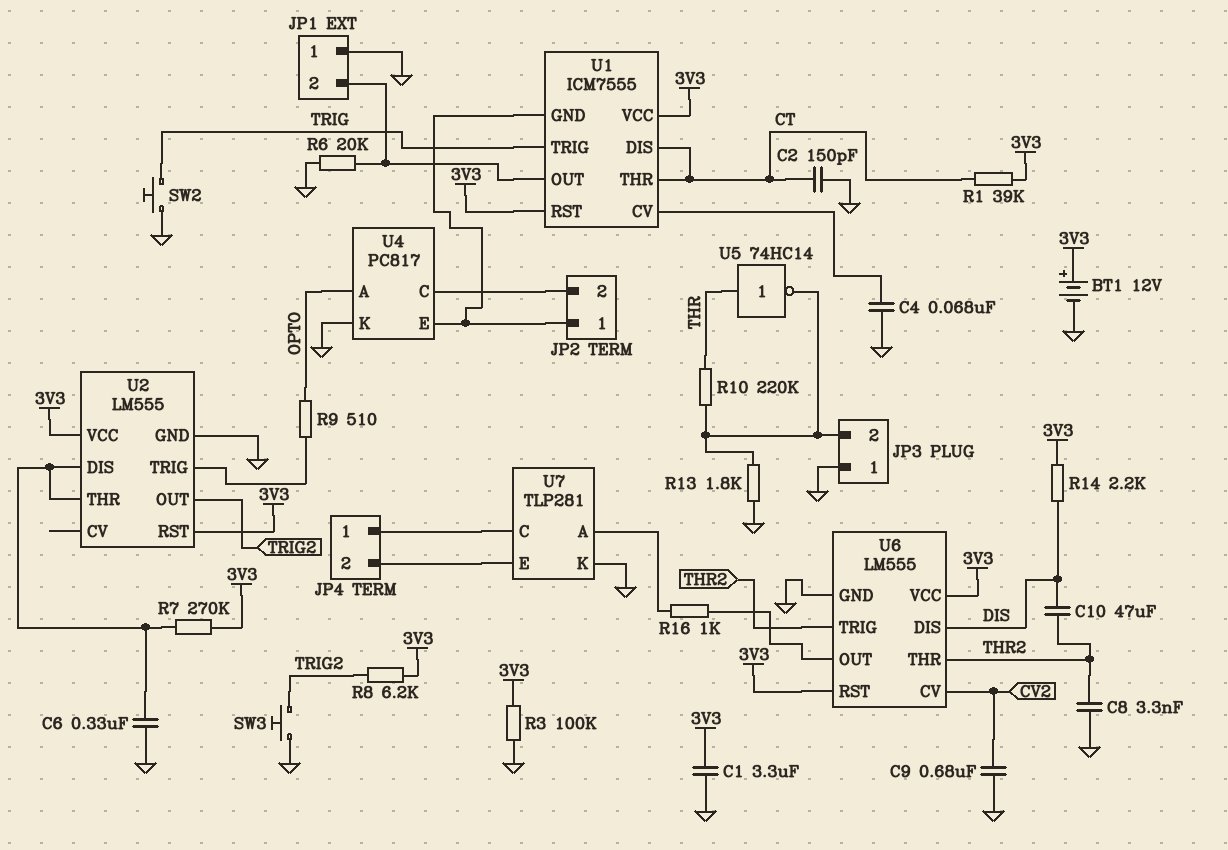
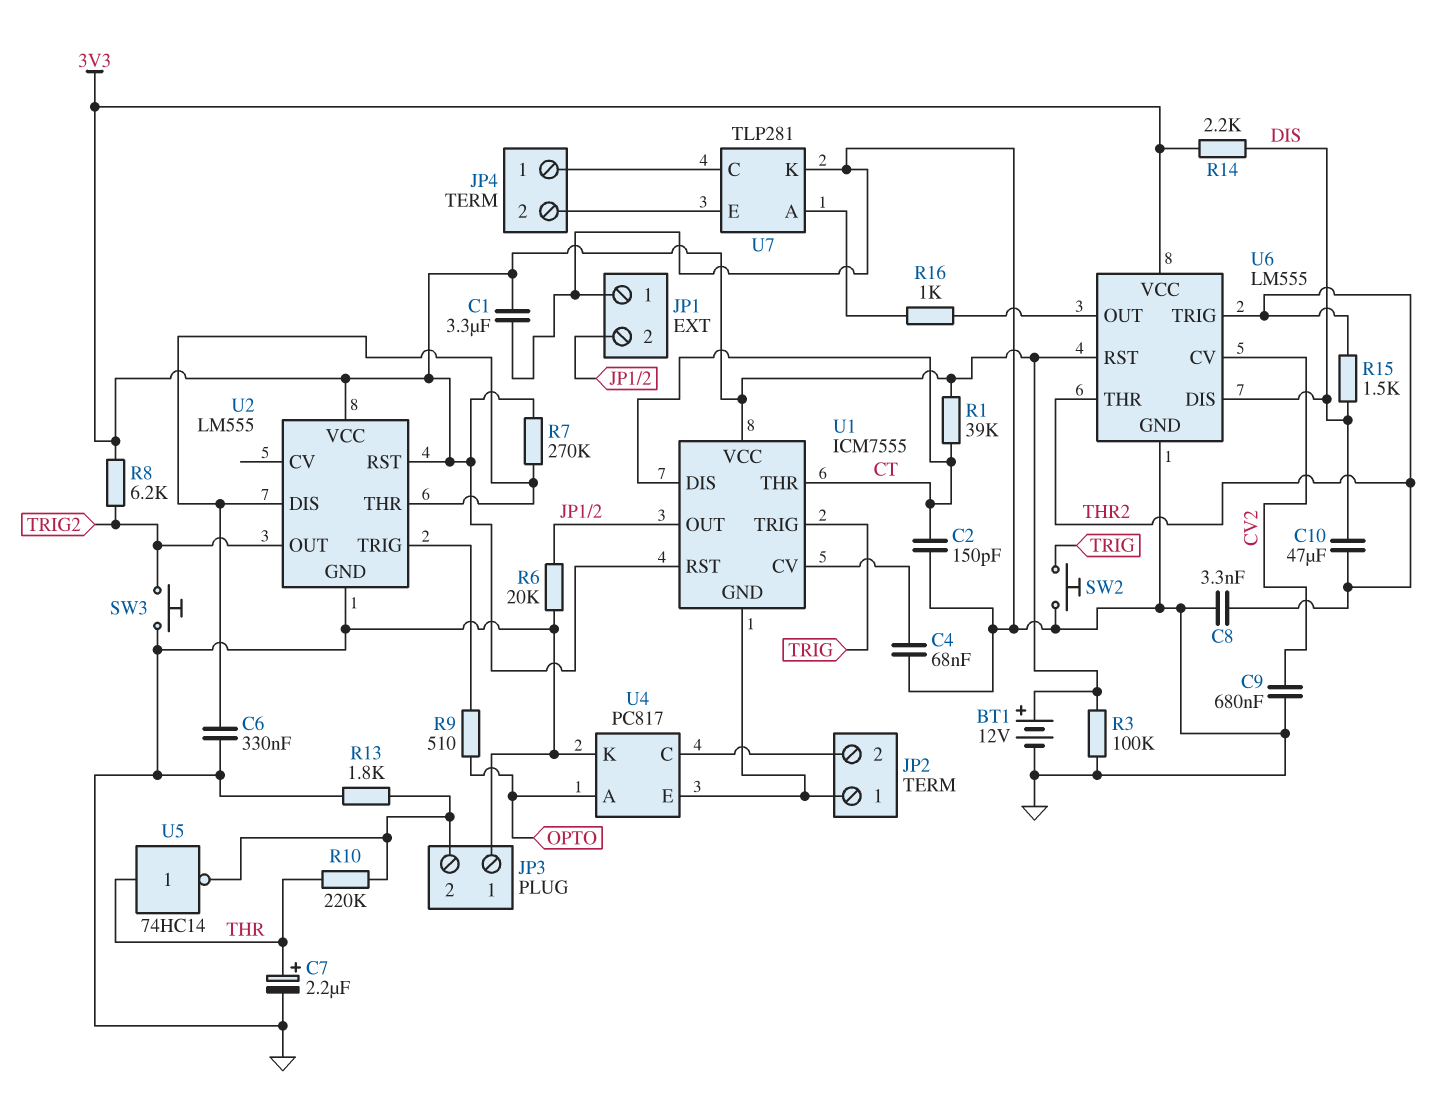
C7: none -> 2.2uF (plus THR, minus GND)
R15: none -> 1.5k (DIS, THR2)

